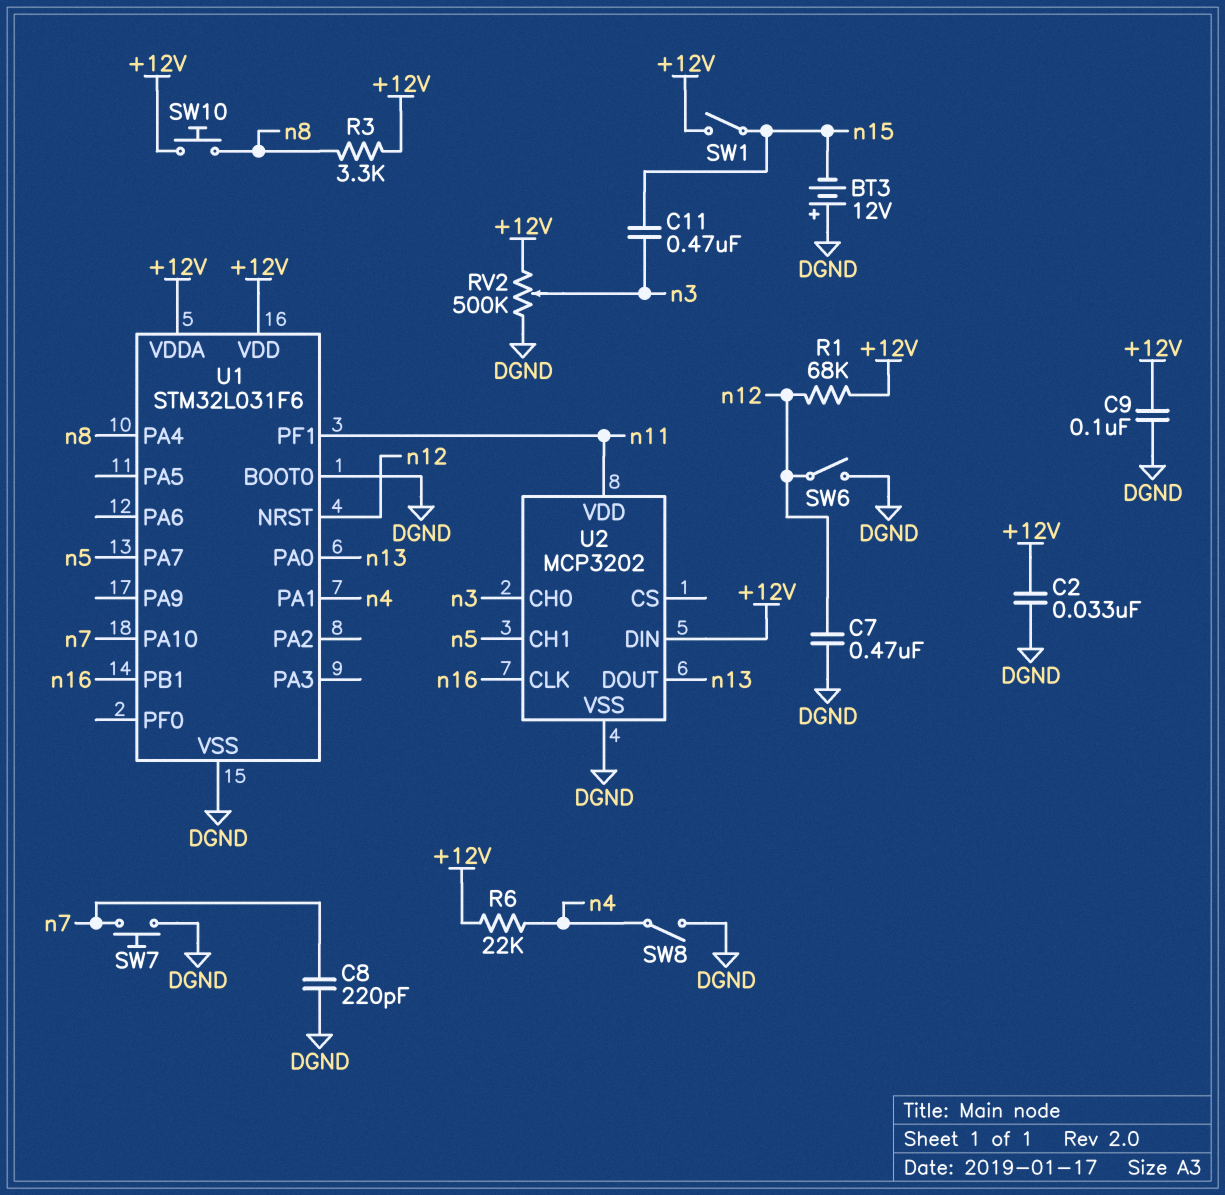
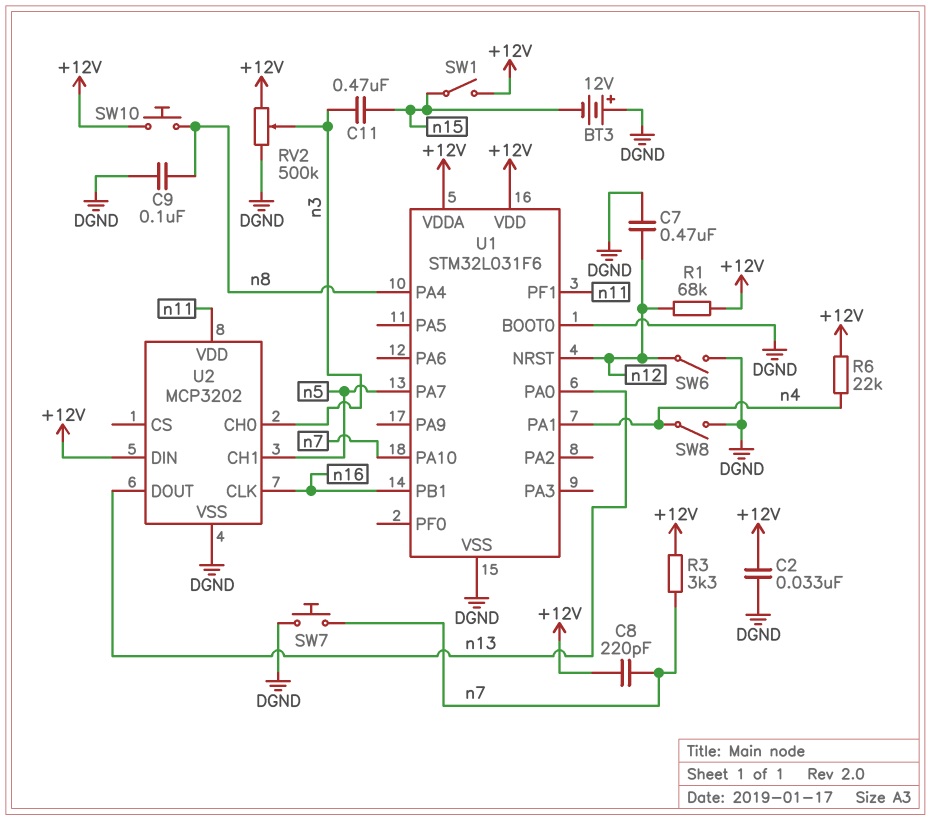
C8: 220pF (DGND, n7) -> 220pF (+12V, n7)
C9: 100nF (+12V, DGND) -> 100nF (DGND, n8)
R3: 3.3k (+12V, n8) -> 3.3k (+12V, n7)

